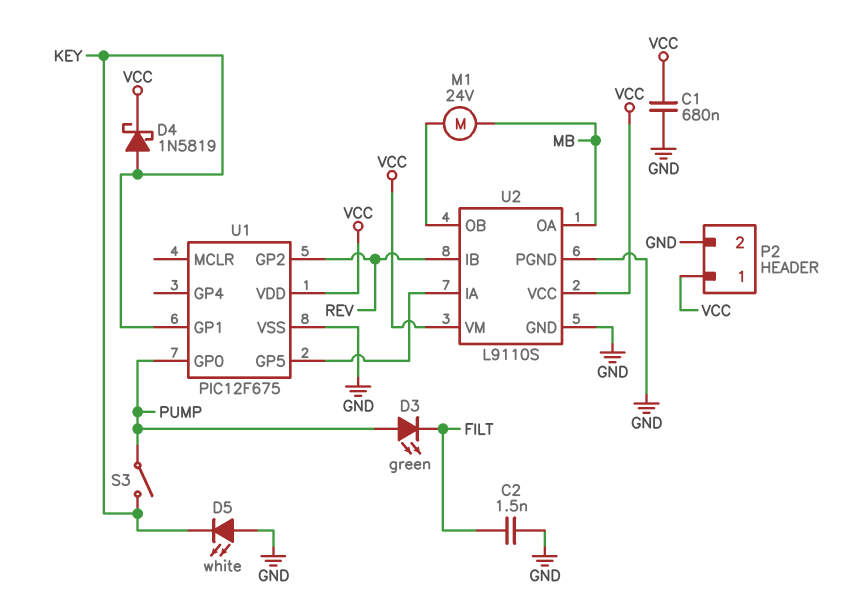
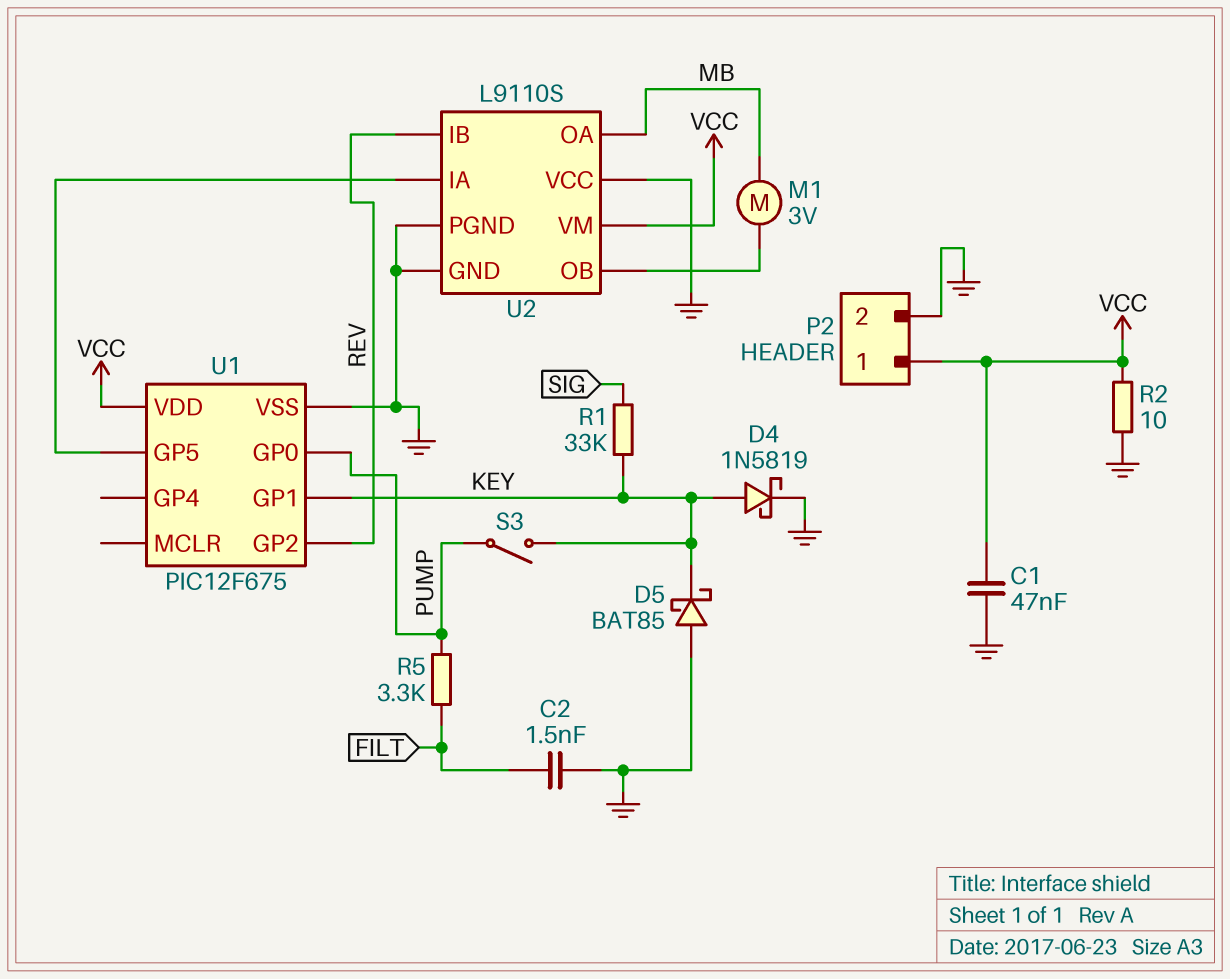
C1: 680nF (GND, VCC) -> 47nF (GND, VCC)
D3: LED green (A PUMP, K FILT) -> none
D4: schottky 1N5819 (A KEY, K VCC) -> schottky 1N5819 (A KEY, K GND)
D5: LED white (A GND, K KEY) -> schottky BAT85 (A GND, K KEY)
M1: motor 24V (MB, U2/OB) -> motor 3V (MB, U2/OB)
R1: none -> 33k (KEY, SIG)
R2: none -> 10 (GND, VCC)
R5: none -> 3.3k (FILT, PUMP)
U2 pin VCC: VCC -> GND

